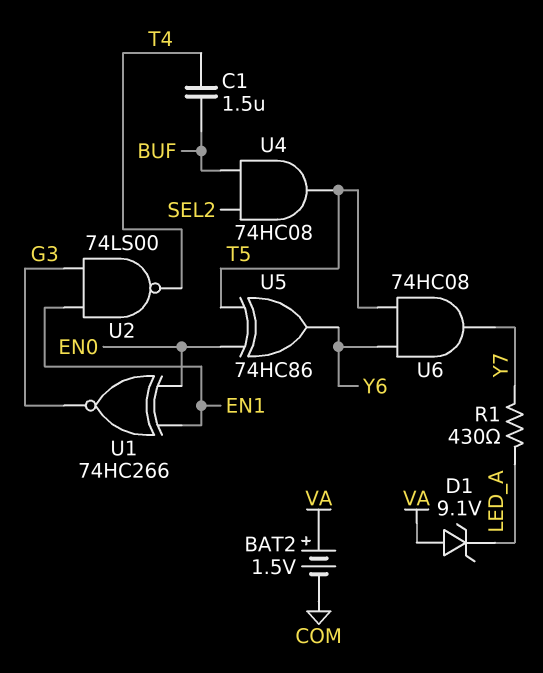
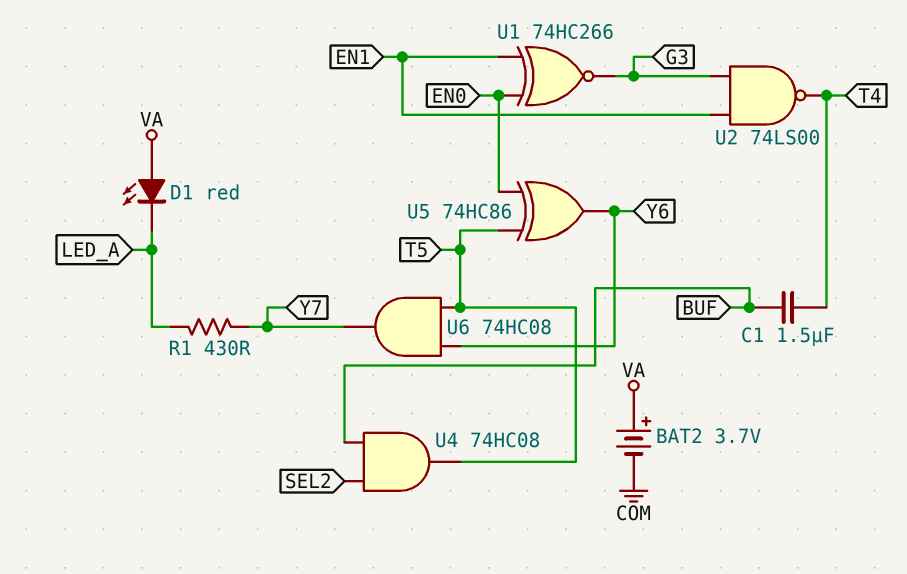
BAT2: 1.5V (plus VA, minus COM) -> 3.7V (plus VA, minus COM)
D1: zener 9.1V (A VA, K LED_A) -> LED red (A VA, K LED_A)

